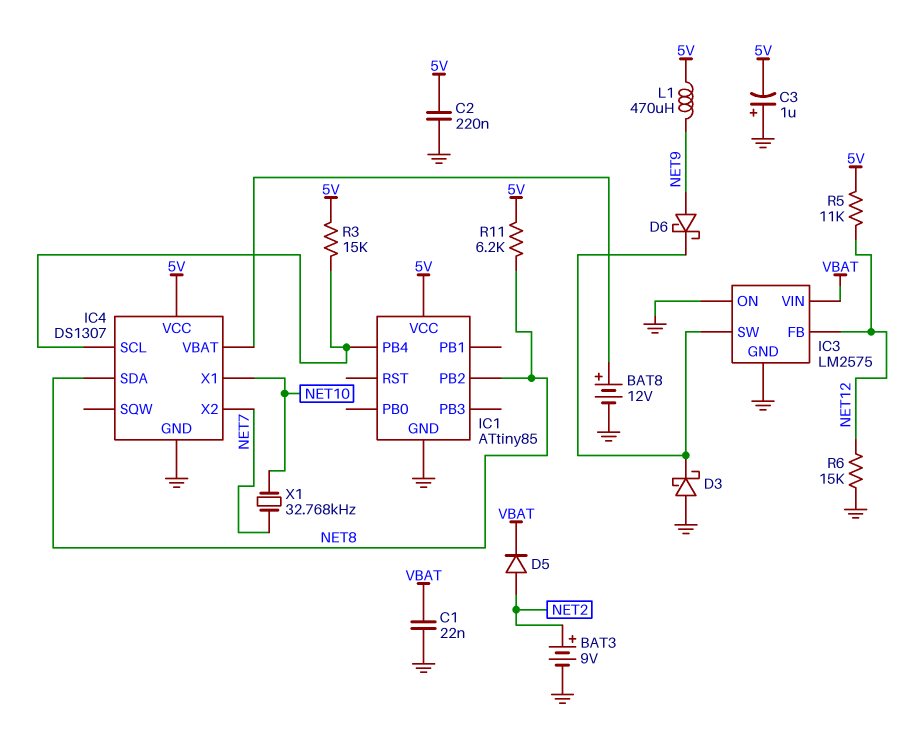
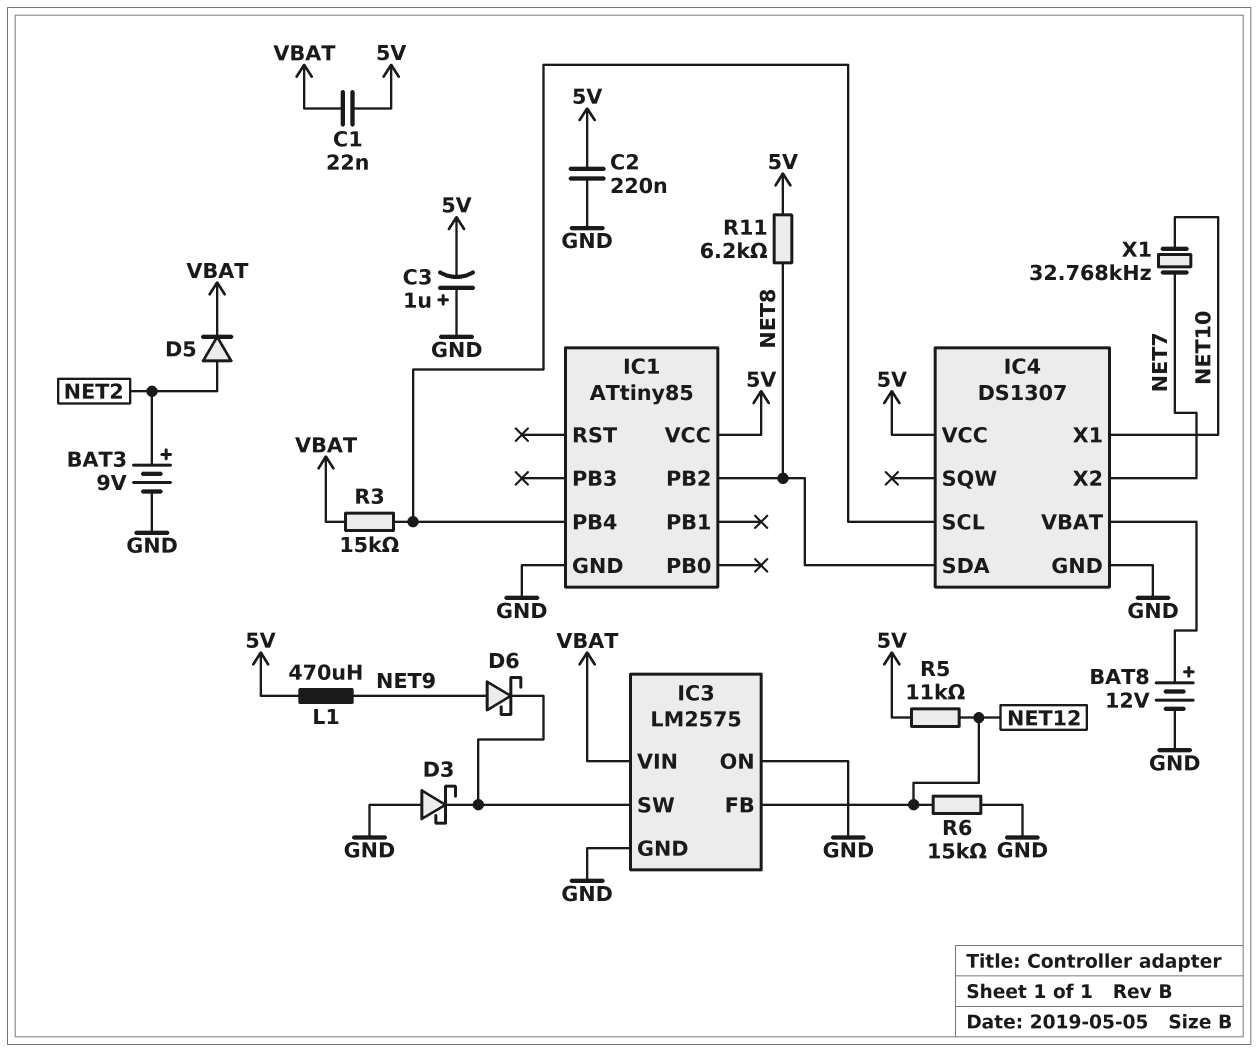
C1: 22nF (GND, VBAT) -> 22nF (5V, VBAT)
R3: 15k (5V, IC1/PB4) -> 15k (IC1/PB4, VBAT)

